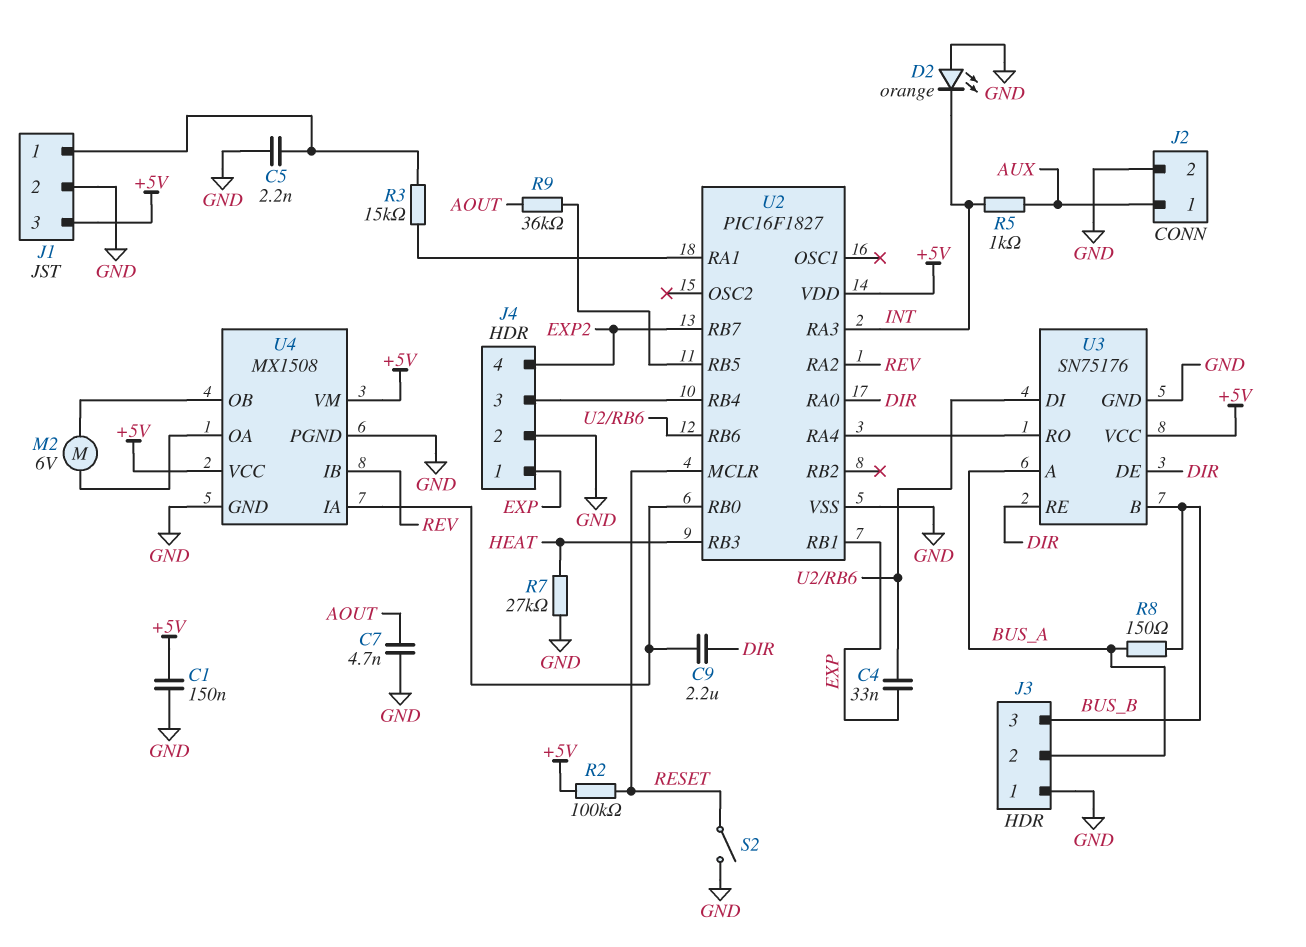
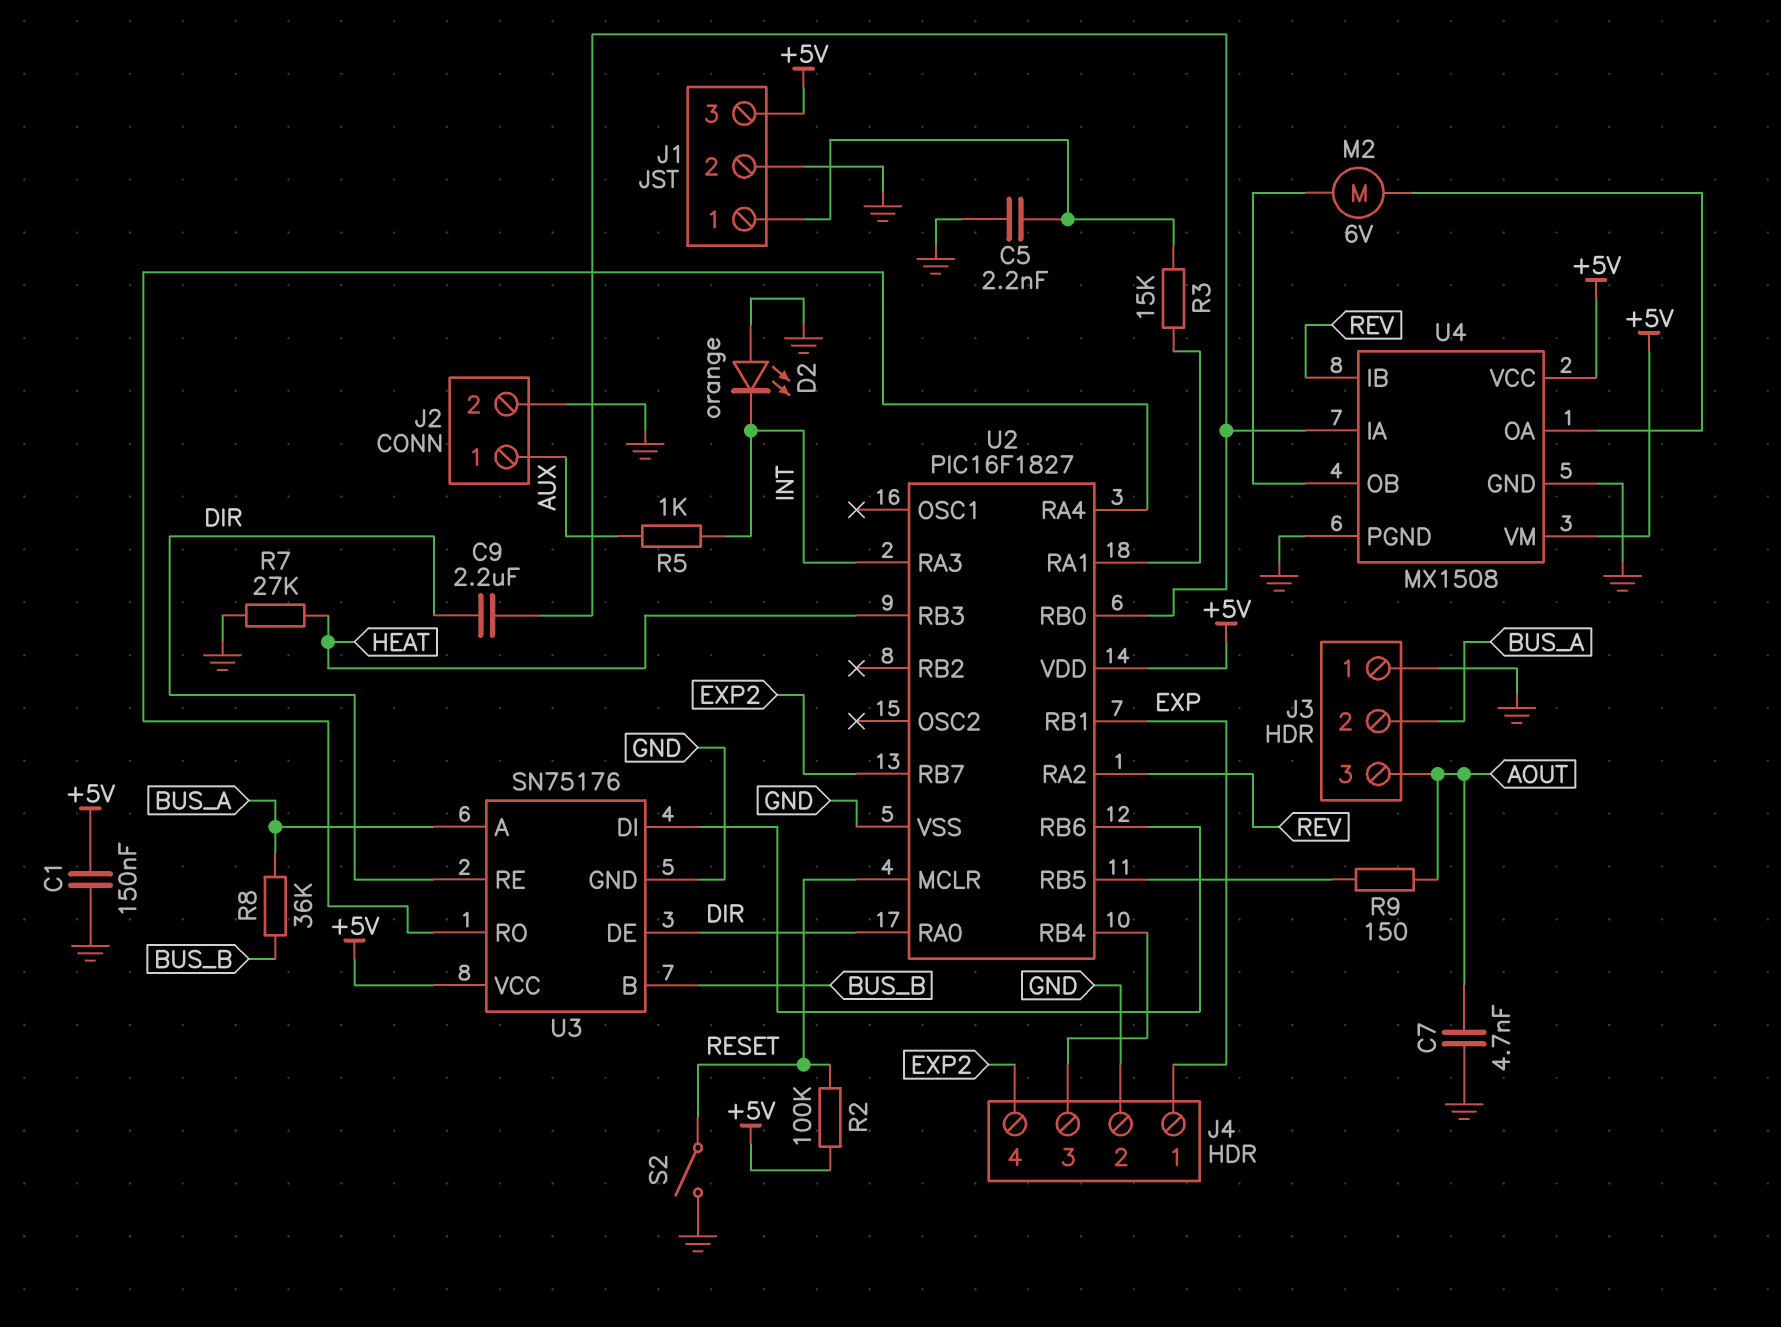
C4: 33nF (EXP, U2/RB6) -> none
J3 pin 3: BUS_B -> AOUT
R8: 150 (BUS_A, BUS_B) -> 36k (BUS_A, BUS_B)
R9: 36k (AOUT, U2/RB5) -> 150 (AOUT, U2/RB5)

